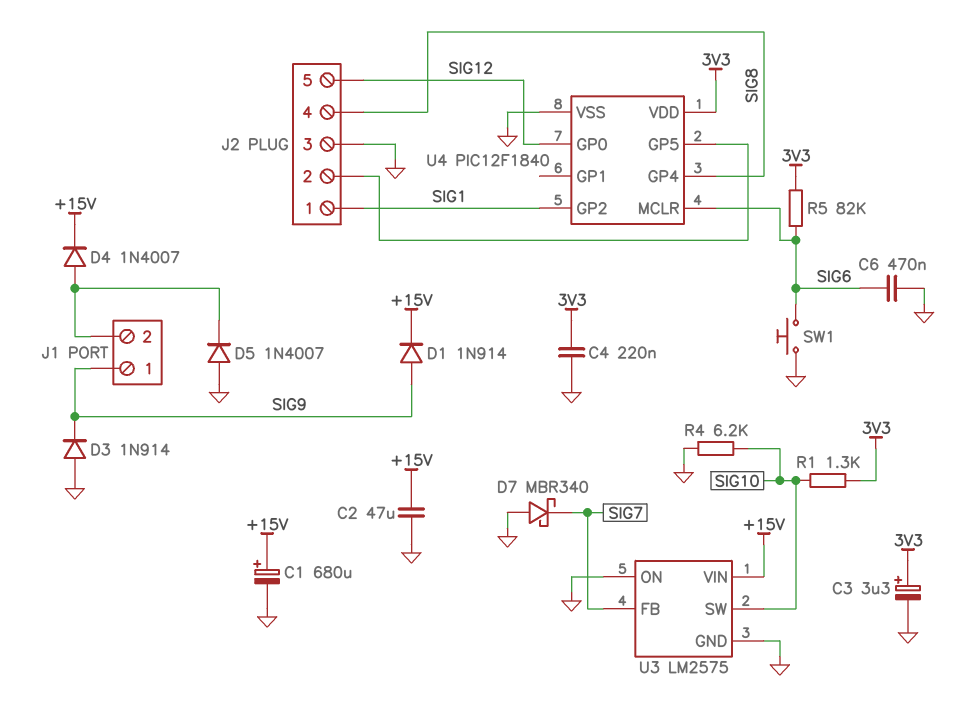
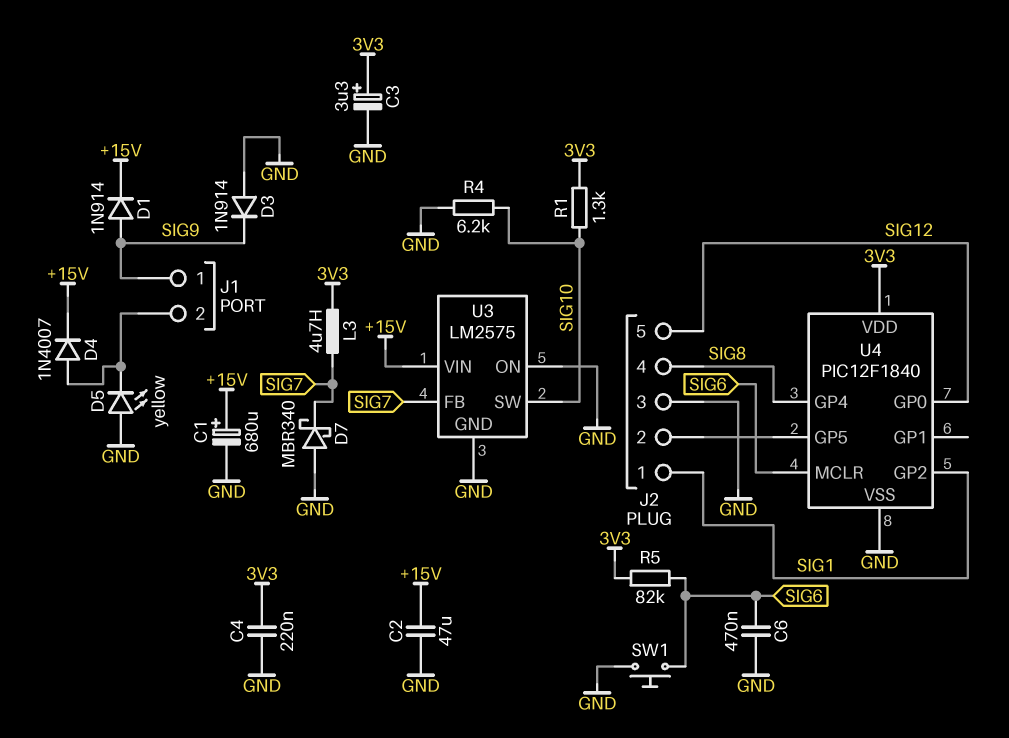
D5: diode 1N4007 (A GND, K J1/2) -> LED yellow (A GND, K J1/2)
L3: none -> 4.7uH (3V3, SIG7)

